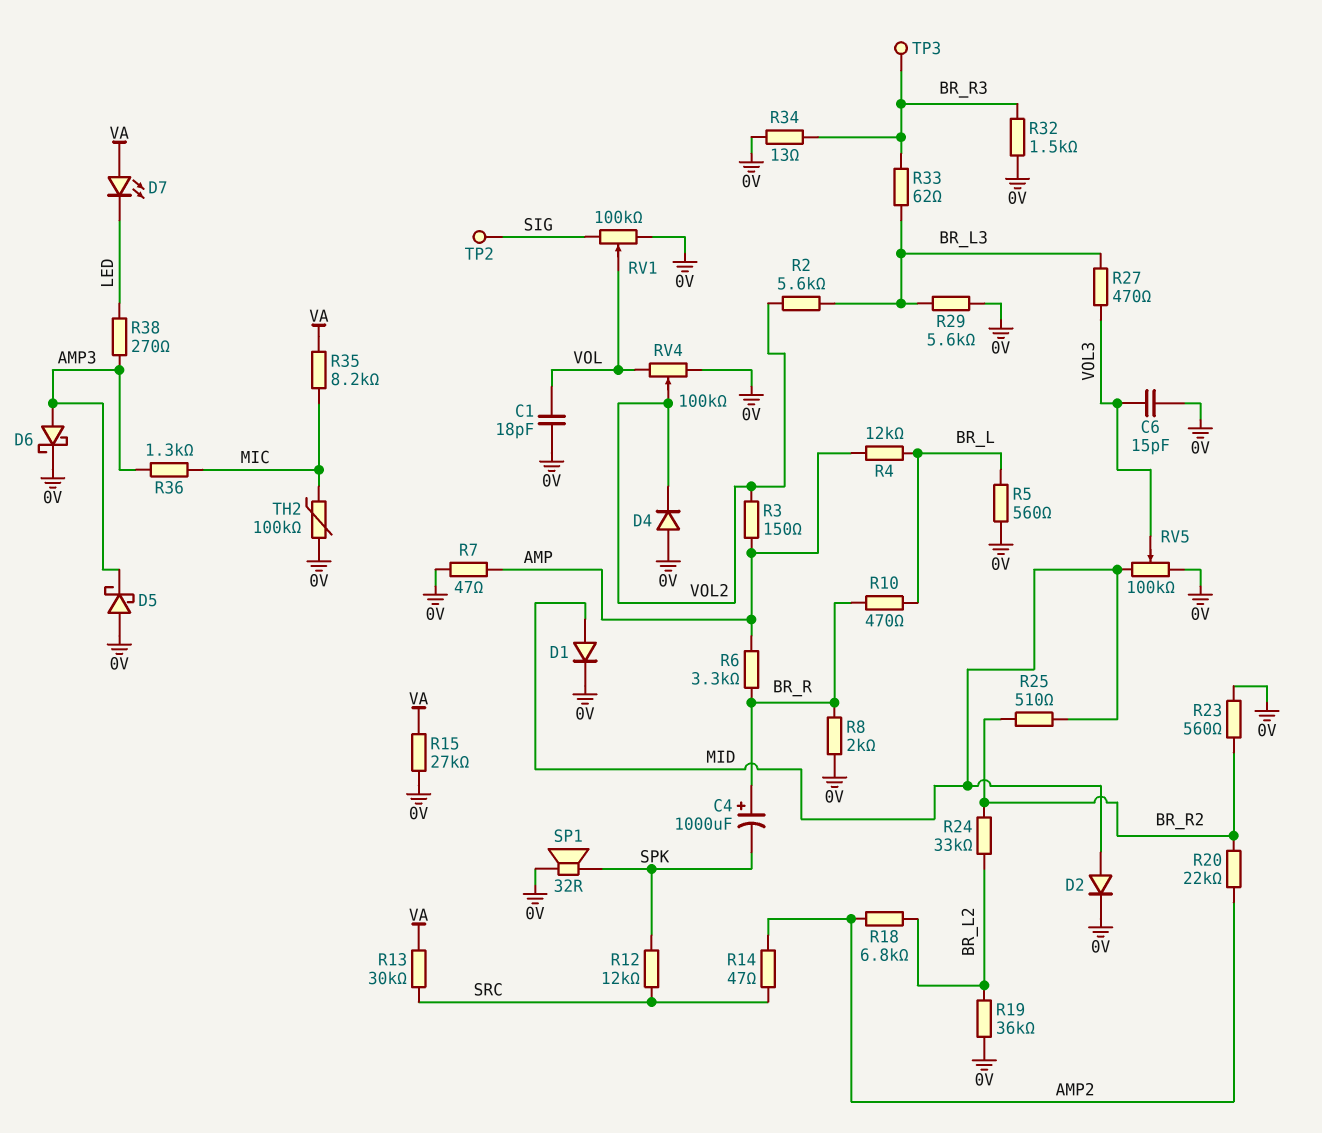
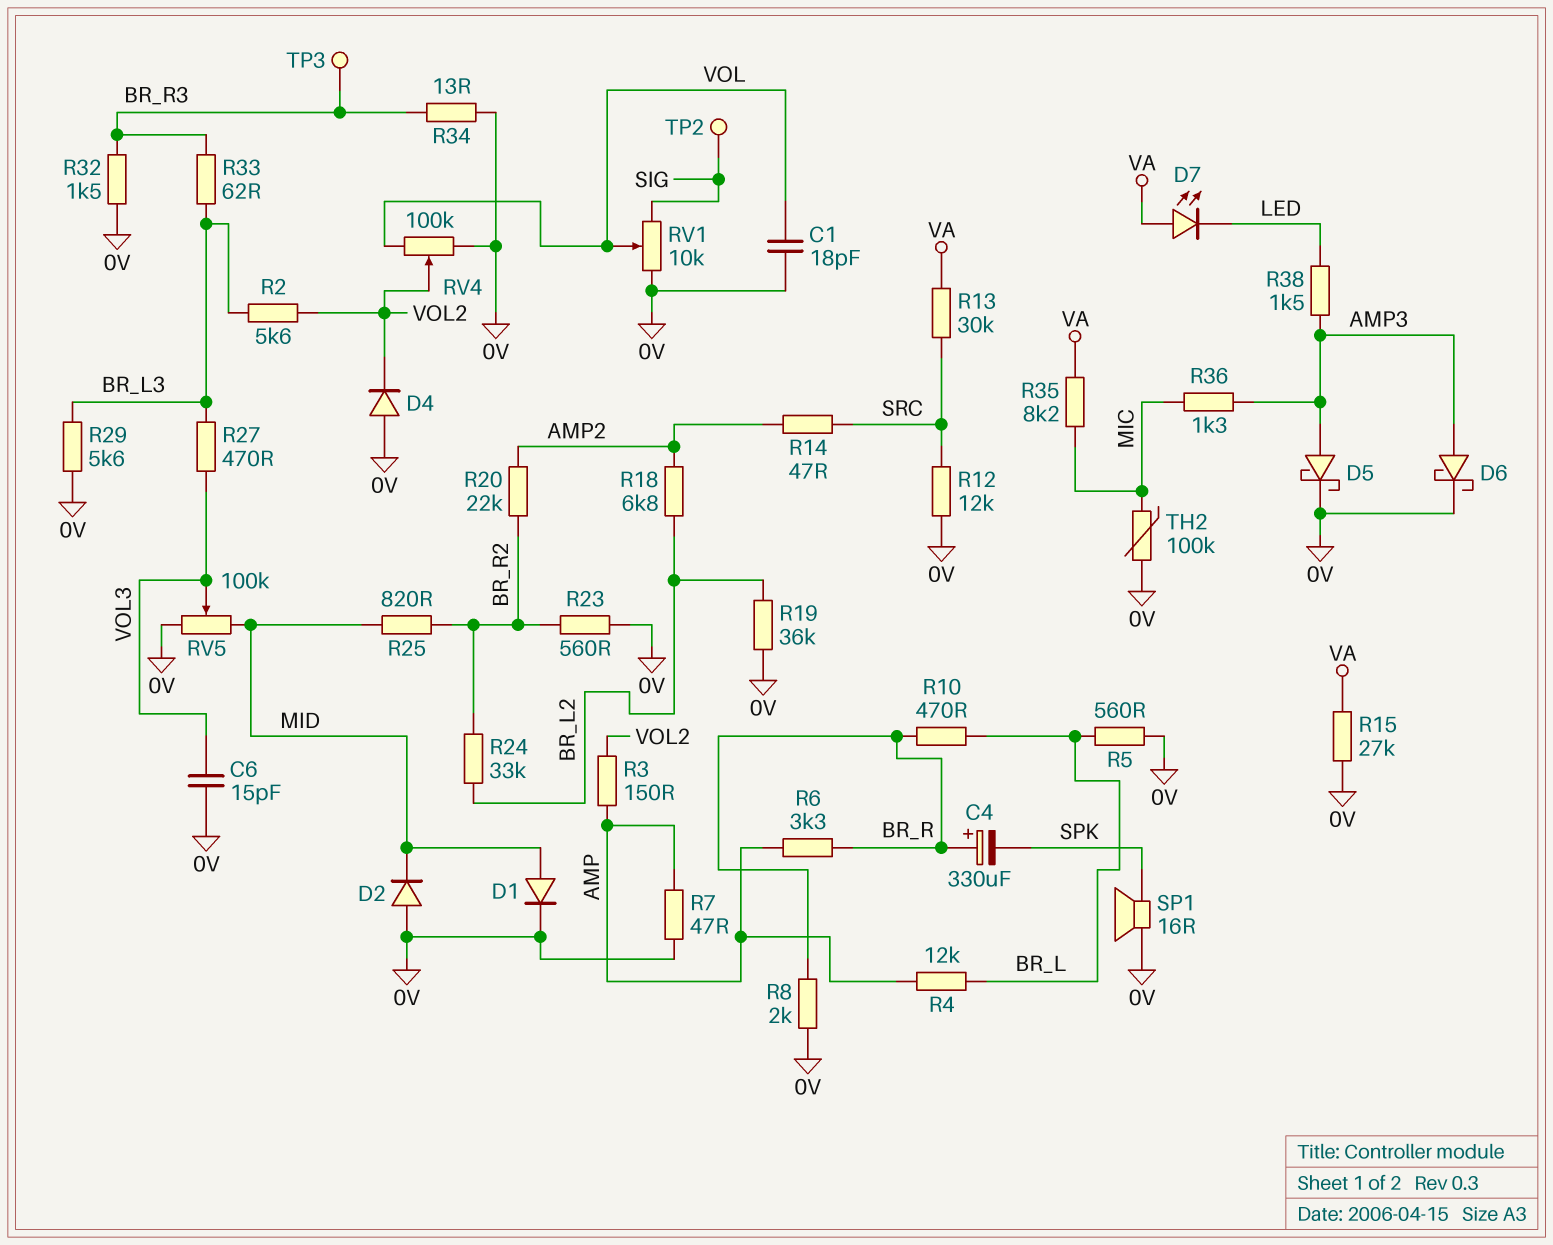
C4: 1000uF (plus BR_R, minus SPK) -> 330uF (plus BR_R, minus SPK)
D2: diode (A MID, K 0V) -> diode (A 0V, K MID)
D5: schottky (A 0V, K AMP3) -> schottky (A AMP3, K 0V)
R12: 12k (SPK, SRC) -> 12k (0V, SRC)
R25: 510 (BR_R2, MID) -> 820 (BR_R2, MID)
R38: 270 (AMP3, LED) -> 1.5k (AMP3, LED)
RV1: 100k (0V, SIG, wiper VOL) -> 10k (0V, SIG, wiper VOL)
SP1: speaker 32R (0V, SPK) -> speaker 16R (0V, SPK)

